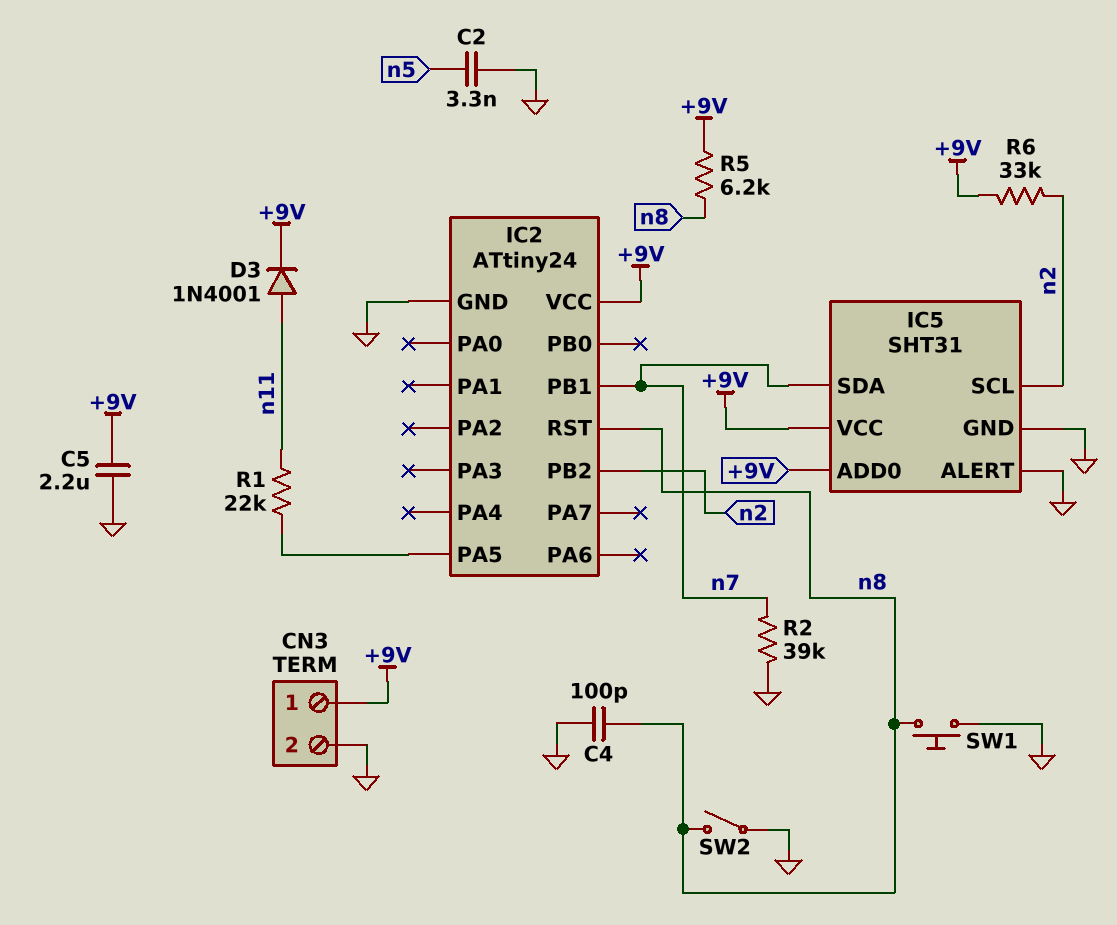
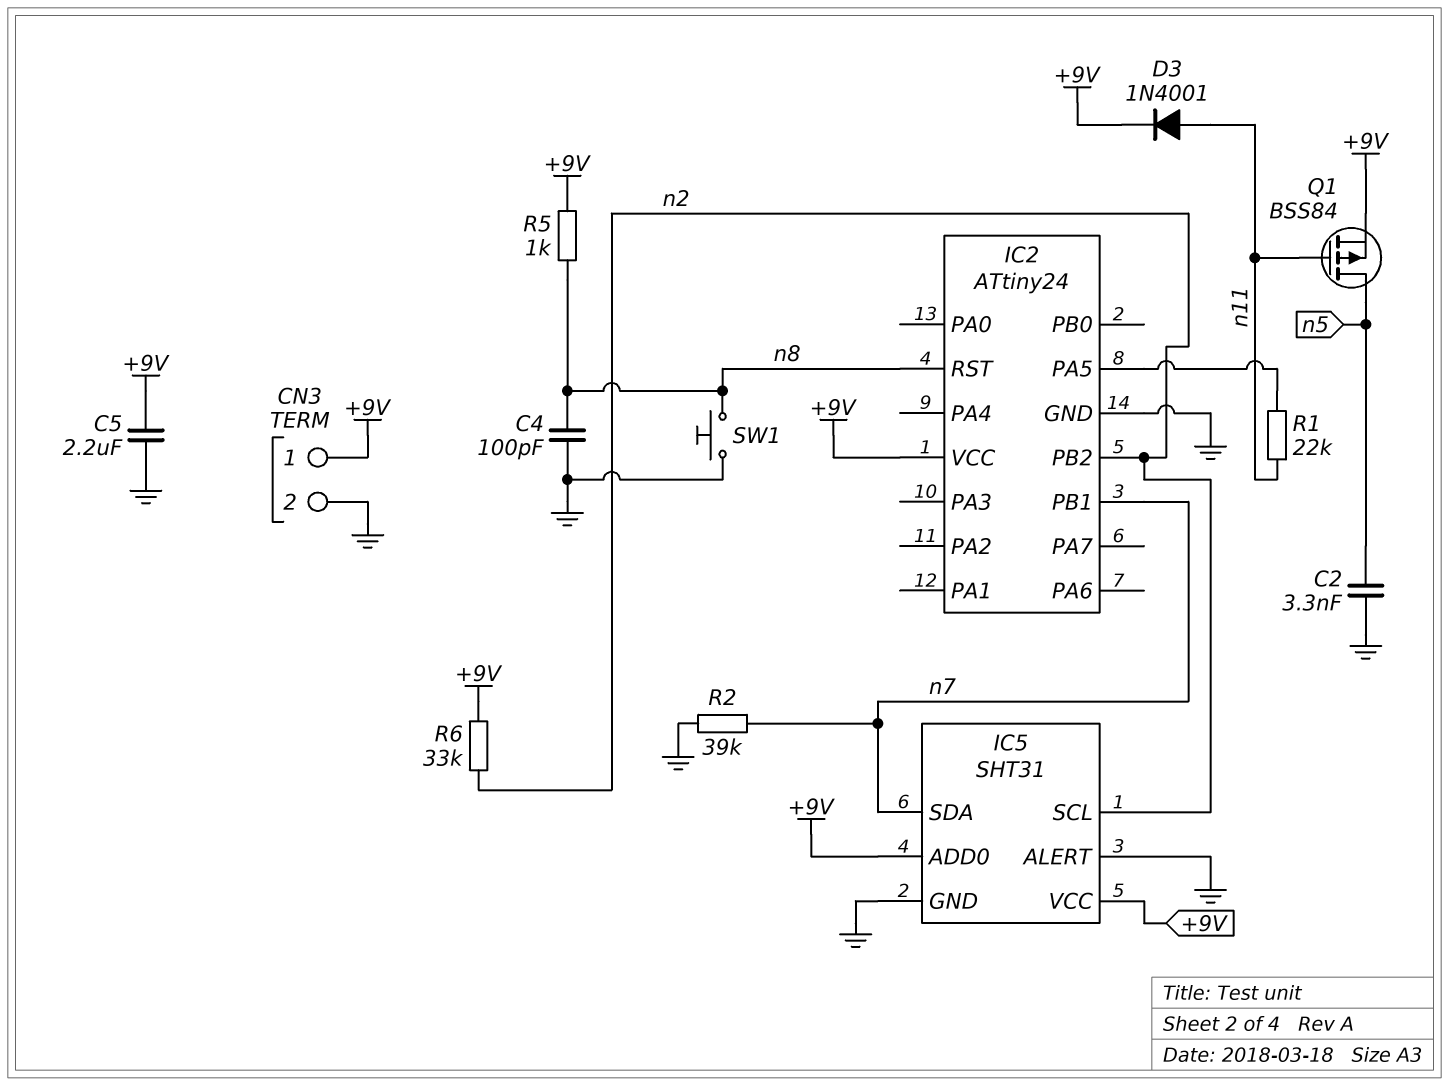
Q1: none -> PMOS BSS84 (G n11, D n5, S +9V)
R5: 6.2k (+9V, n8) -> 1k (+9V, n8)
SW2: switch (GND, n8) -> none

